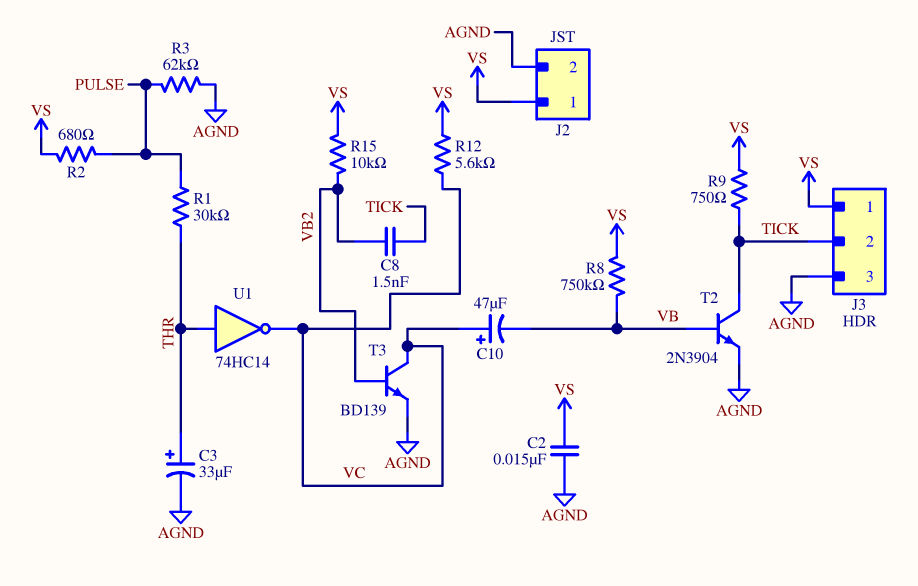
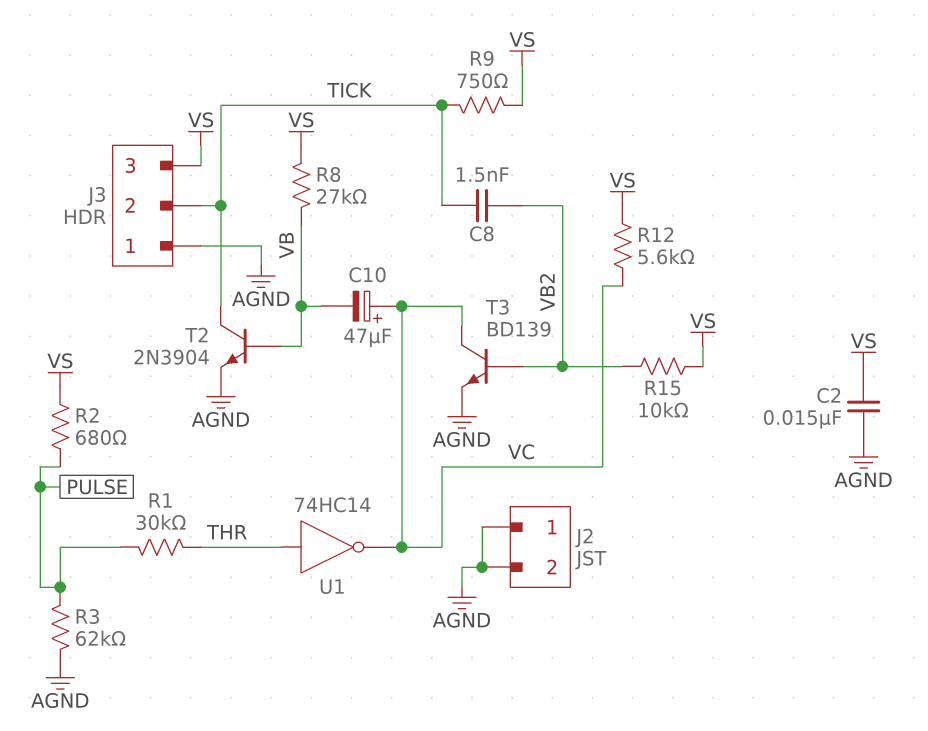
C3: 33uF (plus THR, minus AGND) -> none
J2 pin 1: VS -> AGND
J3 pin 1: VS -> AGND
J3 pin 3: AGND -> VS
R8: 750k (VB, VS) -> 27k (VB, VS)

